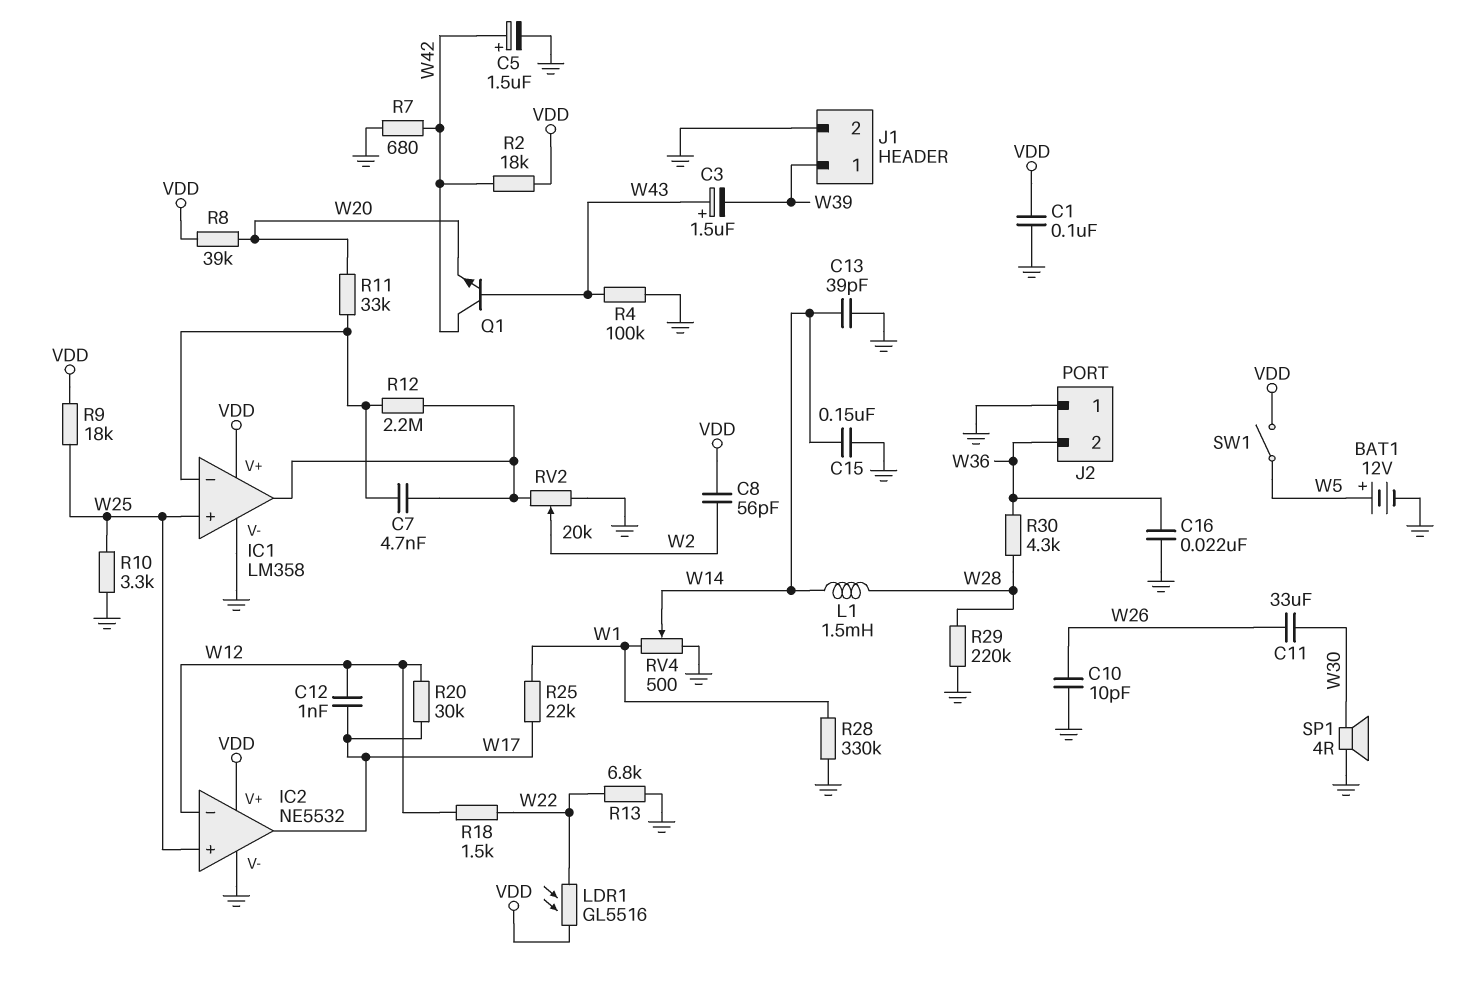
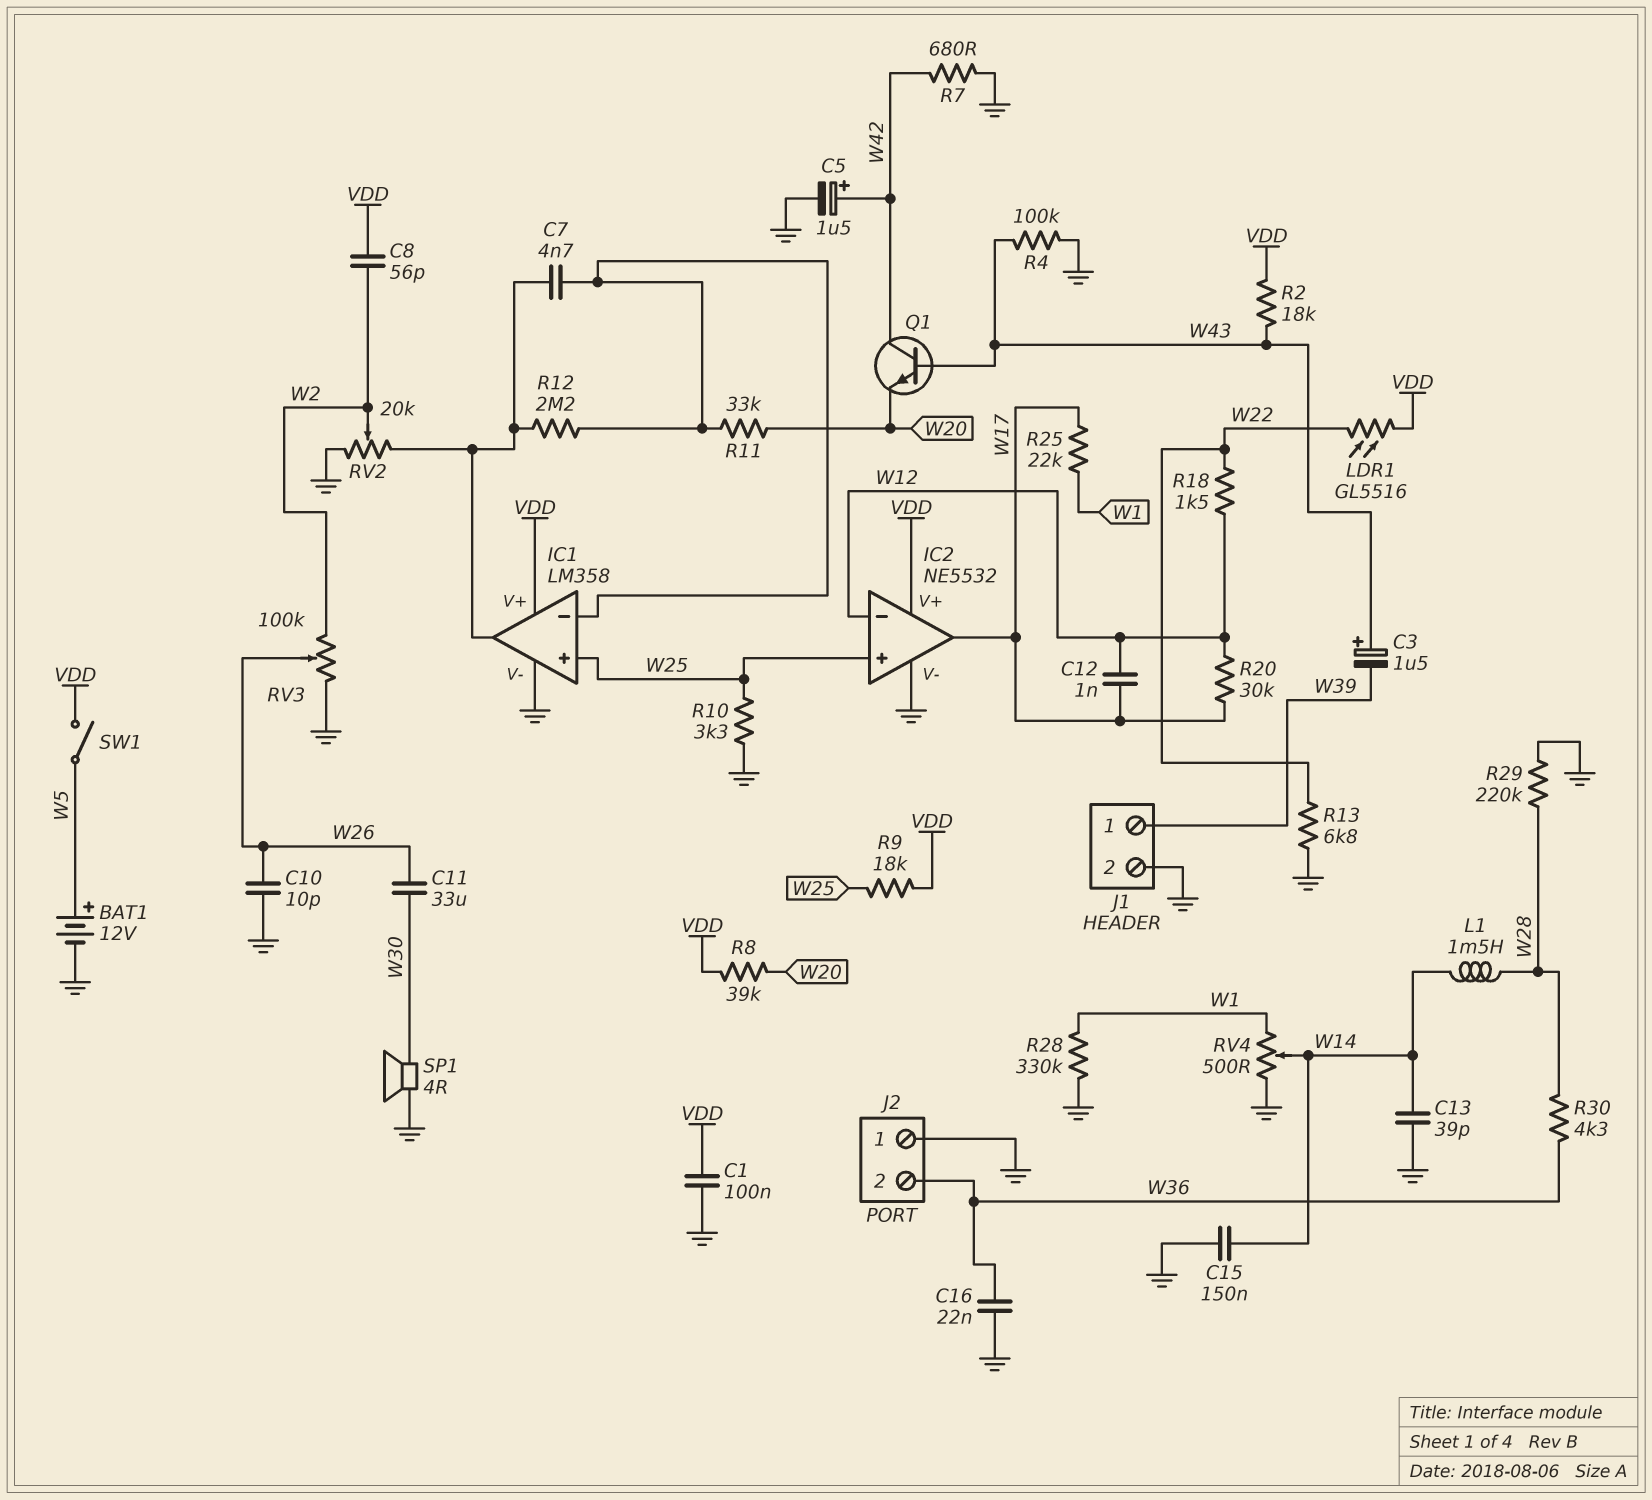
R2: 18k (VDD, W42) -> 18k (VDD, W43)
RV3: none -> 100k (GND, W2, wiper W26)

